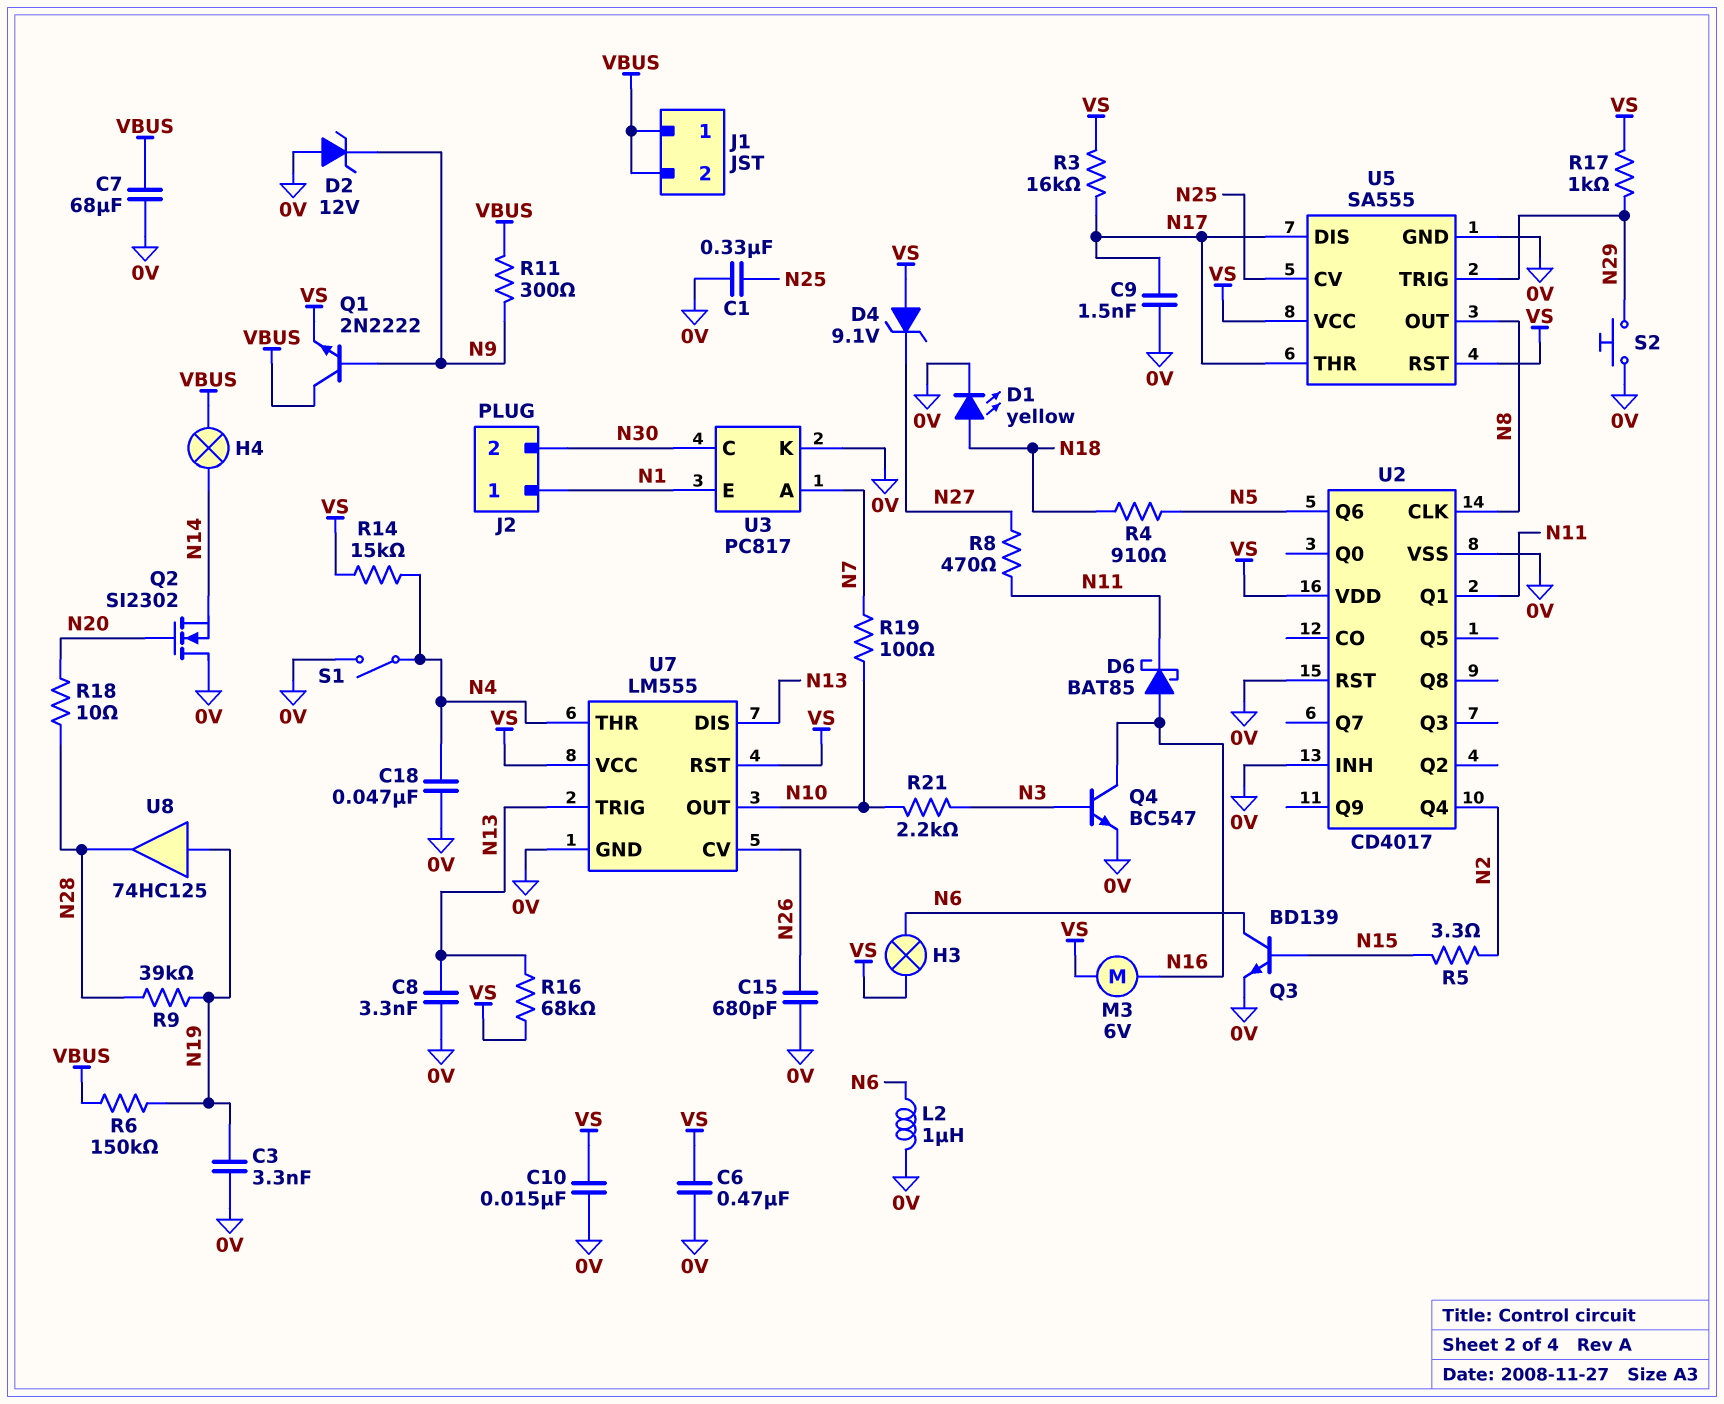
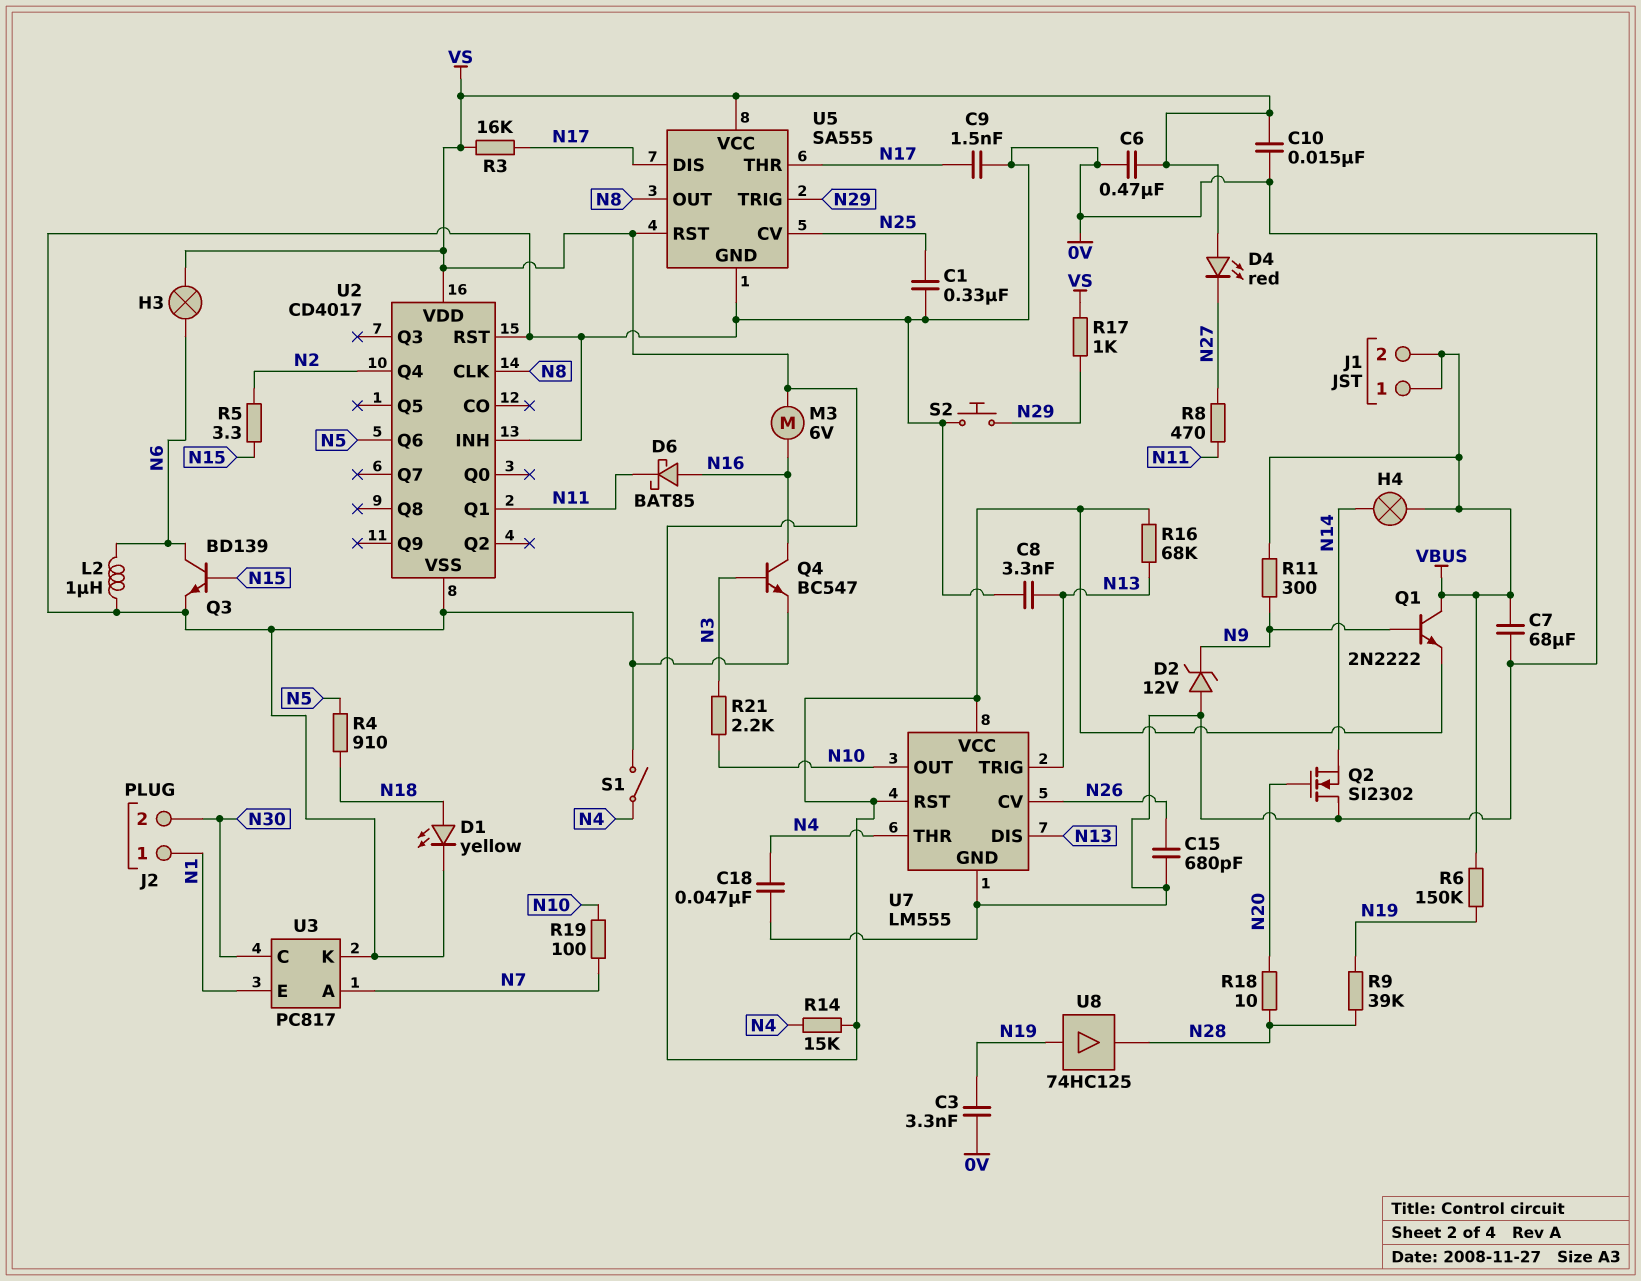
D4: zener 9.1V (A VS, K N27) -> LED red (A VS, K N27)

